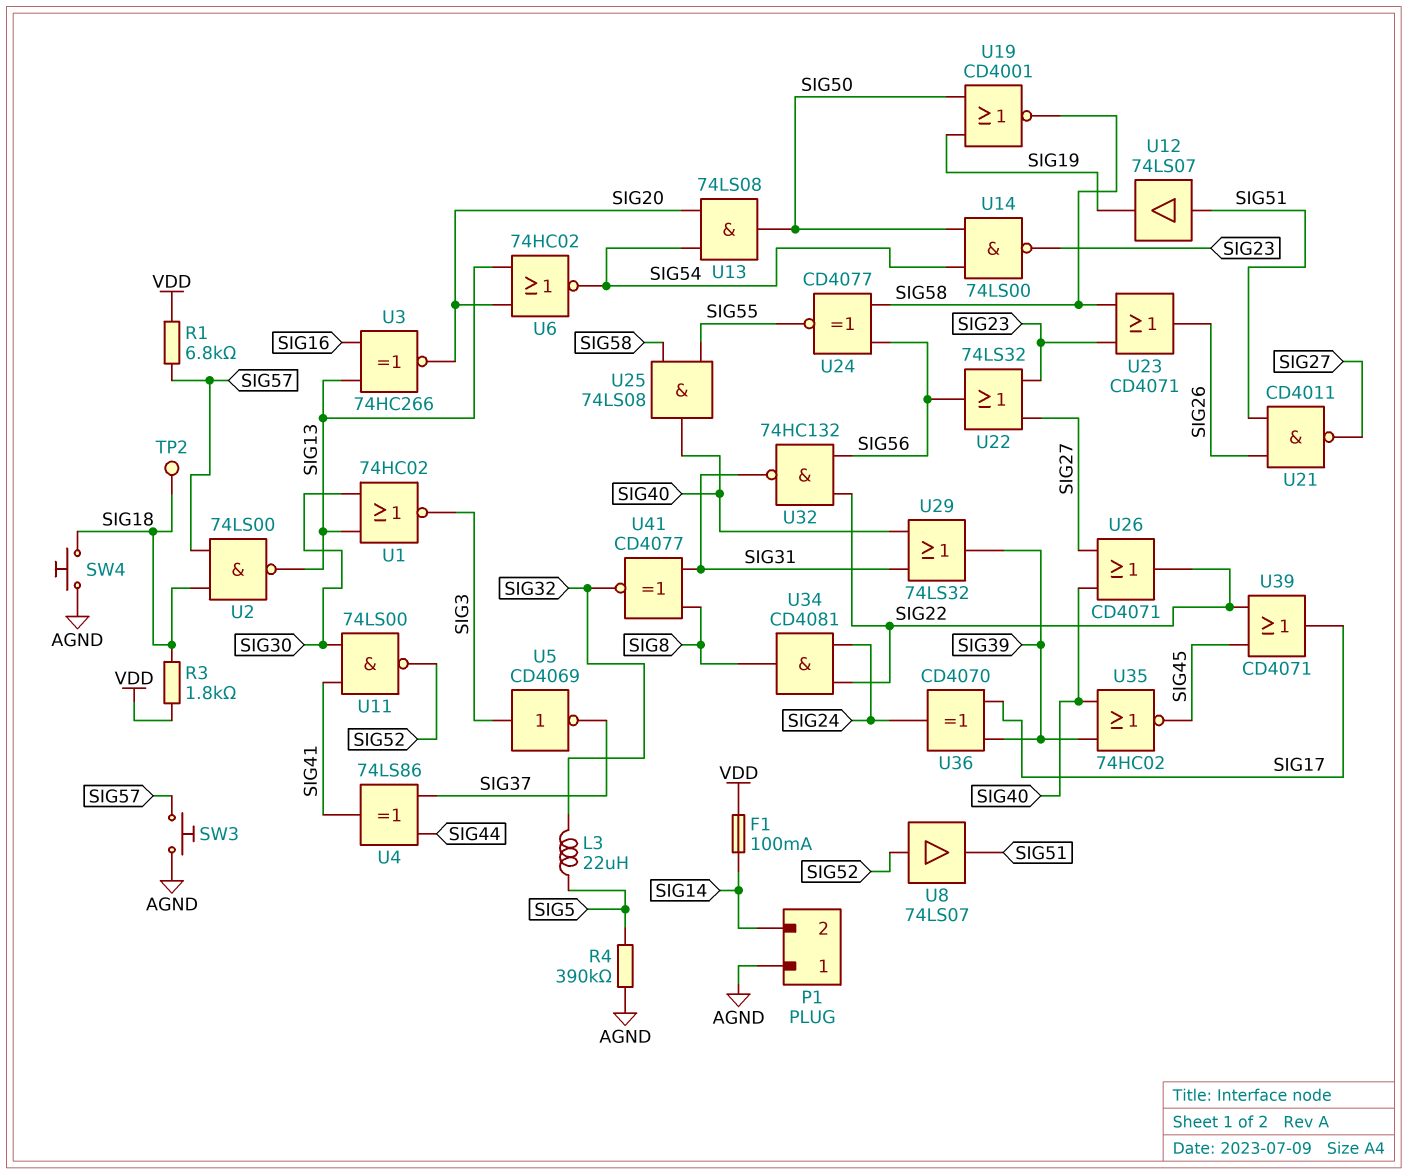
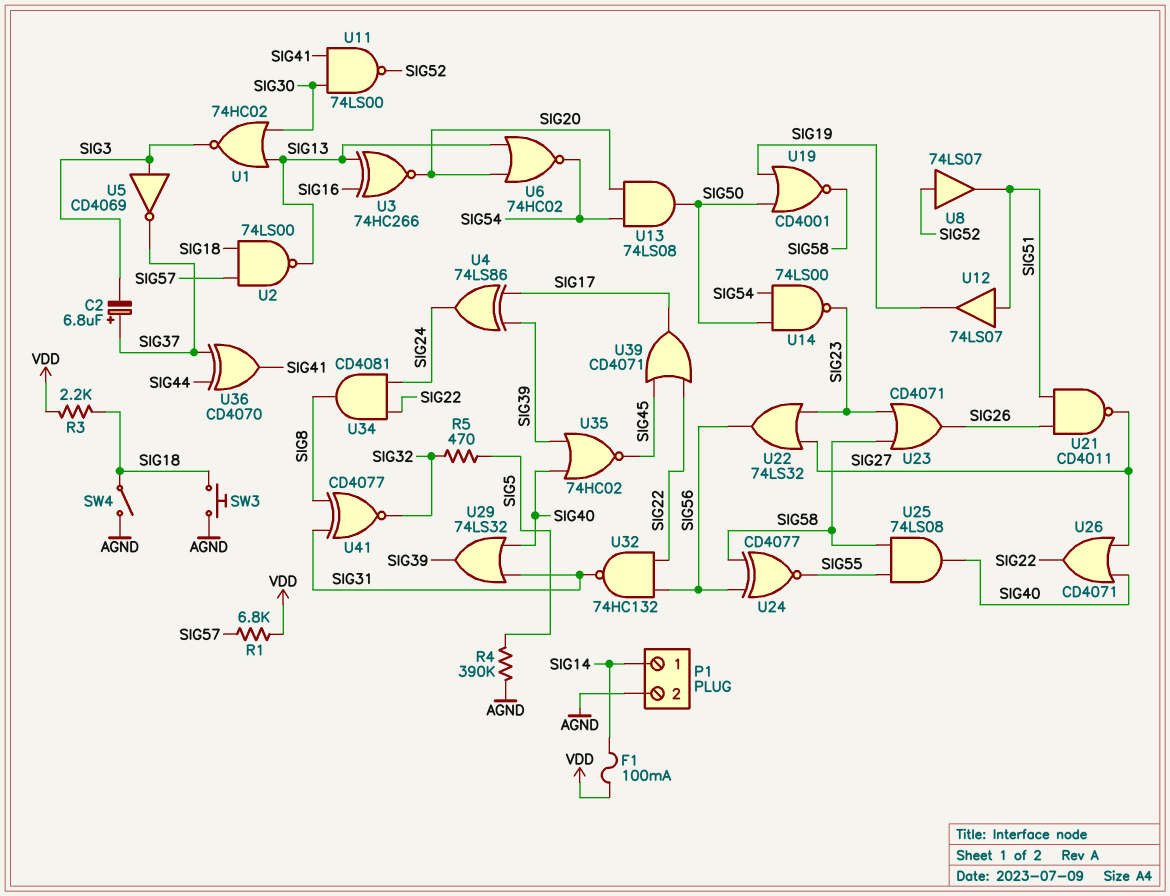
C2: none -> 6.8uF (plus SIG37, minus SIG3)
L3: 22uH (SIG5, SIG32) -> none
P1 pin 1: AGND -> SIG14
P1 pin 2: SIG14 -> AGND
R3: 1.8k (SIG18, VDD) -> 2.2k (SIG18, VDD)
R5: none -> 470 (SIG5, SIG32)
SW3: button (AGND, SIG57) -> button (AGND, SIG18)
SW4: button (AGND, SIG18) -> switch (AGND, SIG18)
TP2: test point (SIG18) -> none
U4: XOR 74LS86 (in SIG37, in SIG44, out SIG41) -> XOR 74LS86 (in SIG17, in SIG39, out SIG24)
U36: XOR CD4070 (in SIG17, in SIG39, out SIG24) -> XOR CD4070 (in SIG37, in SIG44, out SIG41)

